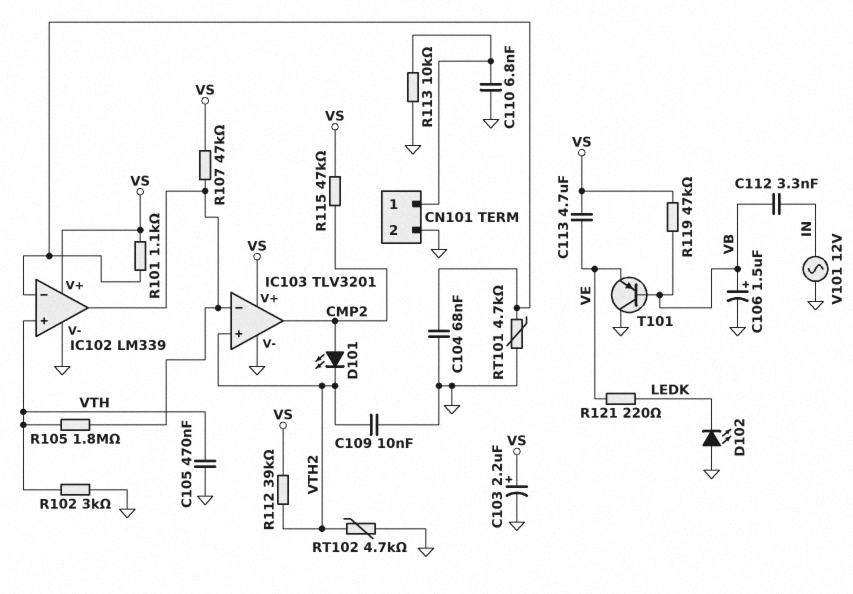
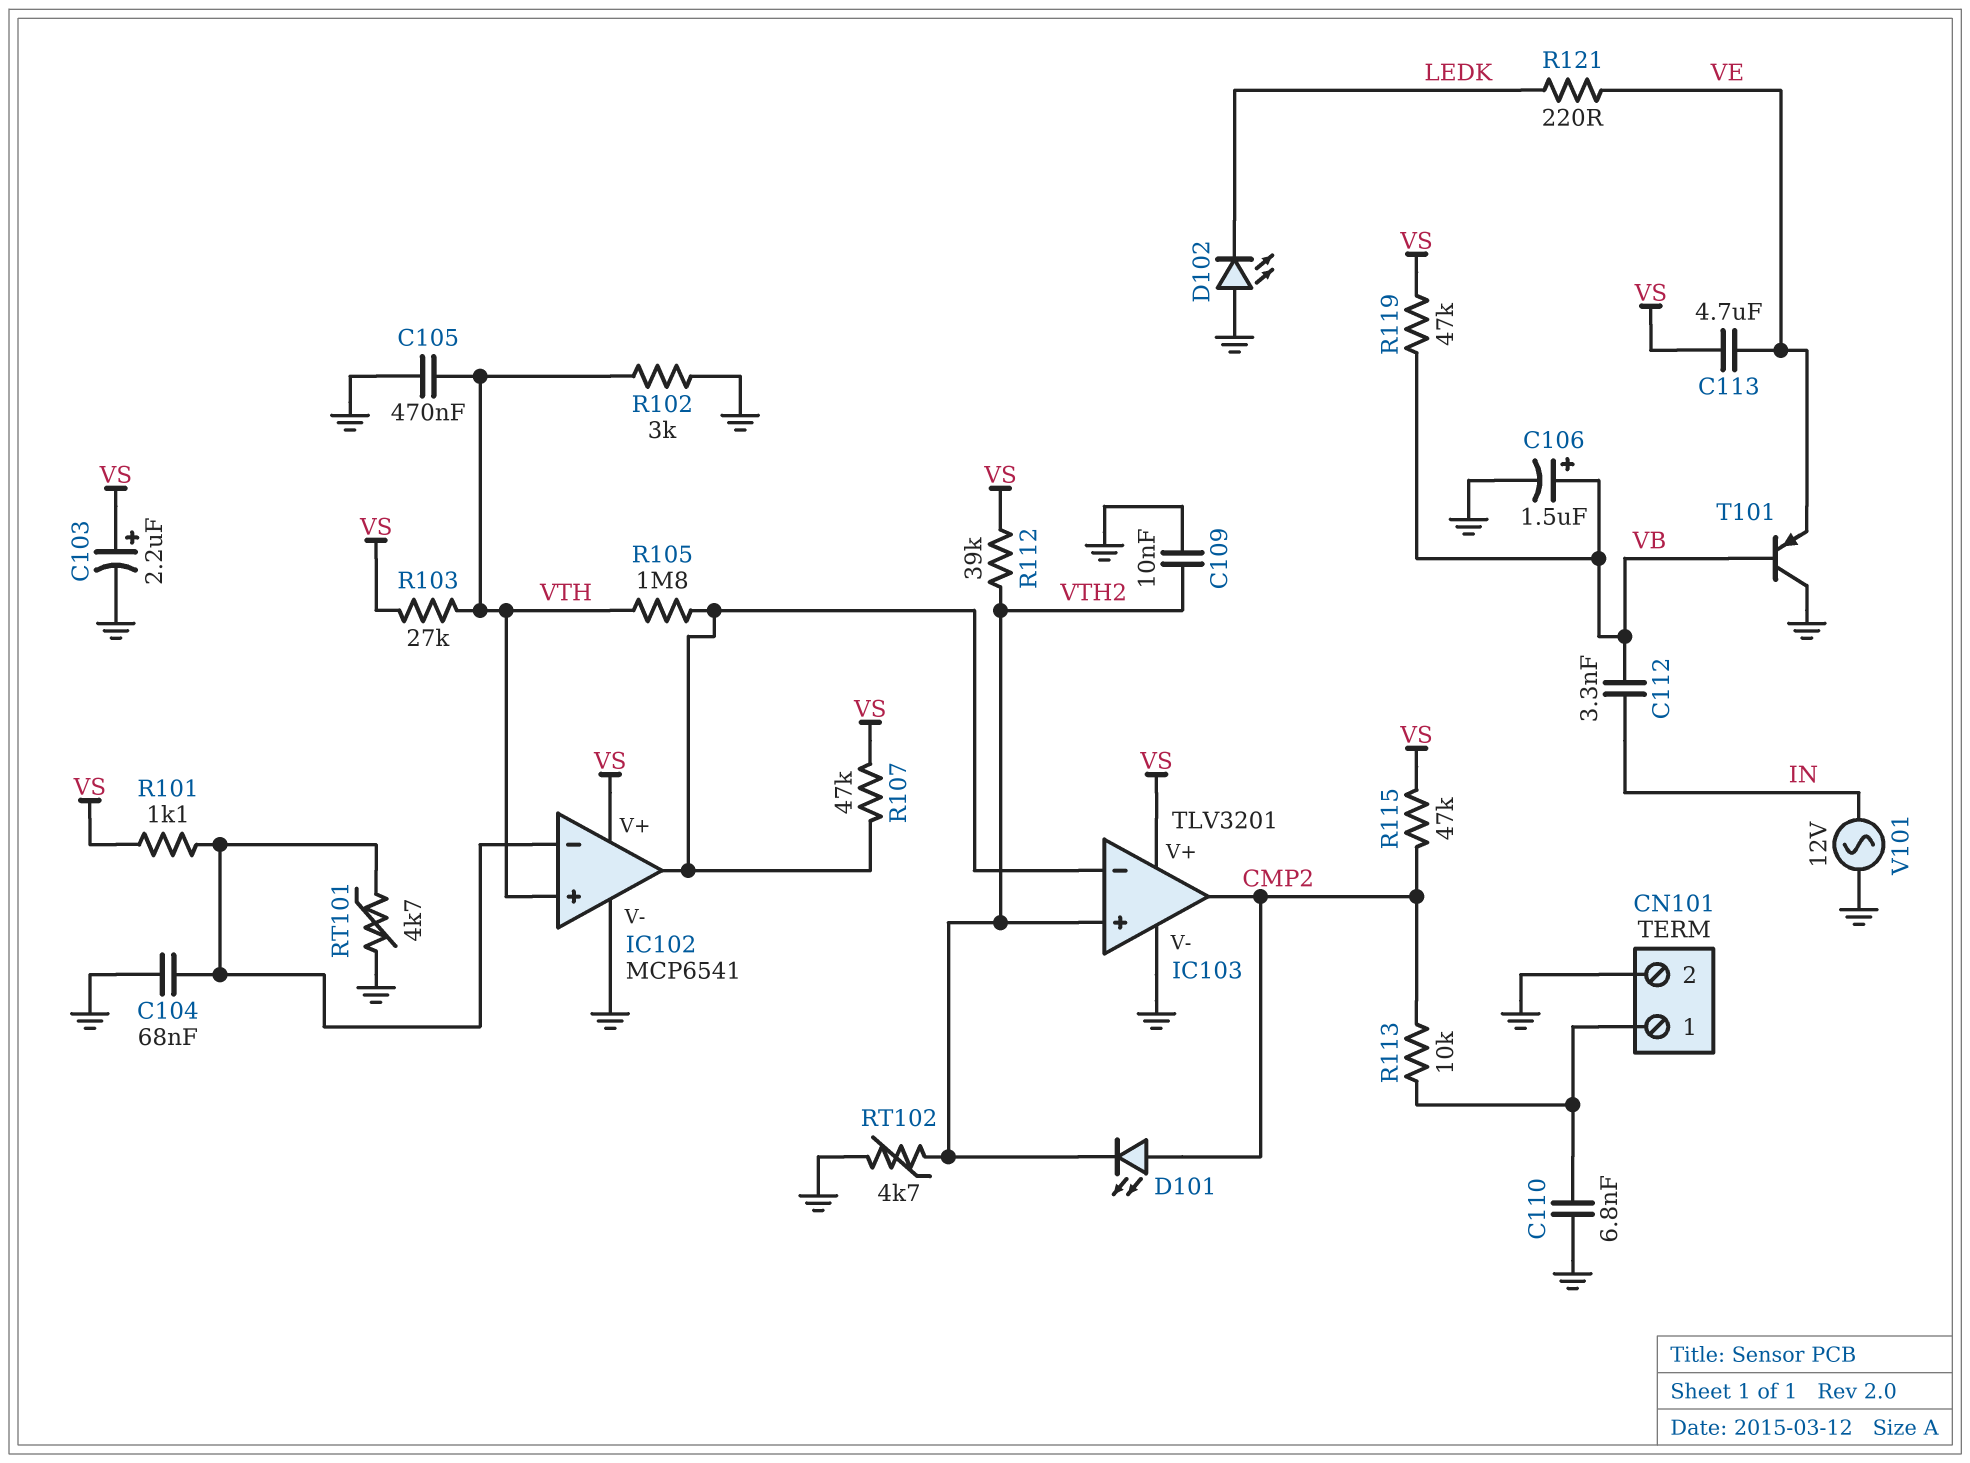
IC102: LM339 -> MCP6541
R103: none -> 27k (VS, VTH)
R113: 10k (CN101/1, GND) -> 10k (CMP2, CN101/1)

